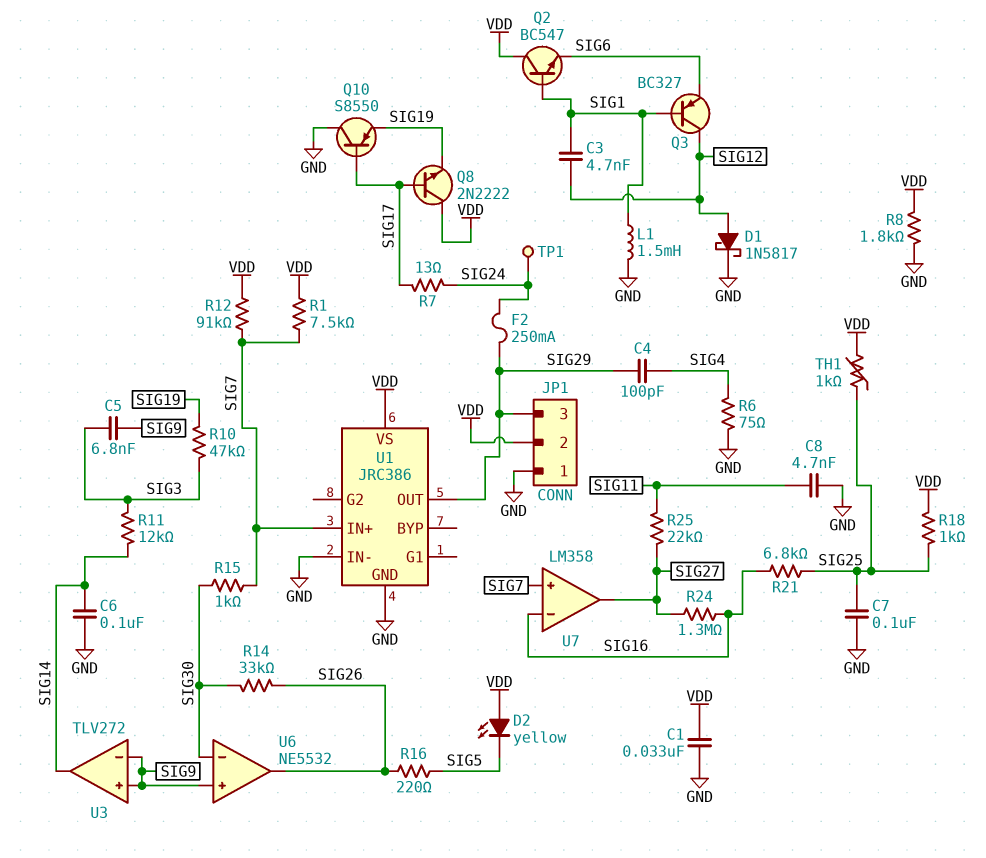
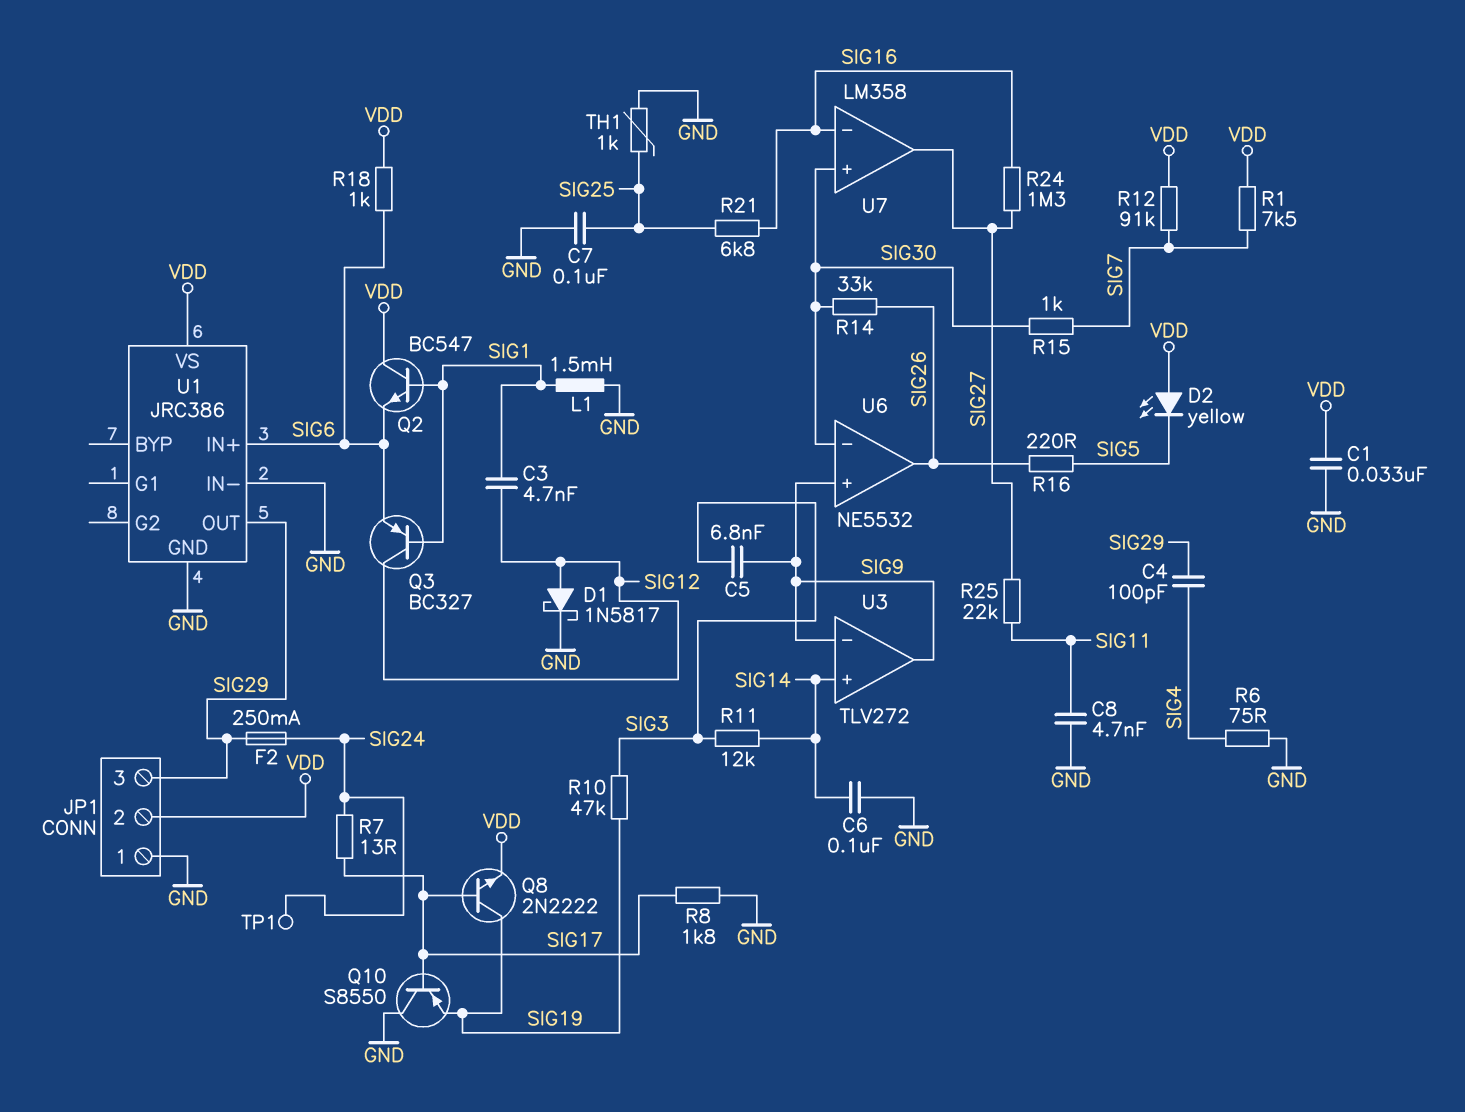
Q8: NPN 2N2222 (B SIG17, C VDD, E SIG19) -> NPN 2N2222 (B SIG17, C SIG19, E VDD)
R8: 1.8k (GND, VDD) -> 1.8k (GND, SIG17)
R18: 1k (SIG25, VDD) -> 1k (SIG6, VDD)
TH1: 1k (SIG25, VDD) -> 1k (GND, SIG25)
U1 pin IN+: SIG7 -> SIG6
U3 pin in+: SIG9 -> SIG14
U3 pin out: SIG14 -> SIG9
U7 pin in+: SIG7 -> SIG30

